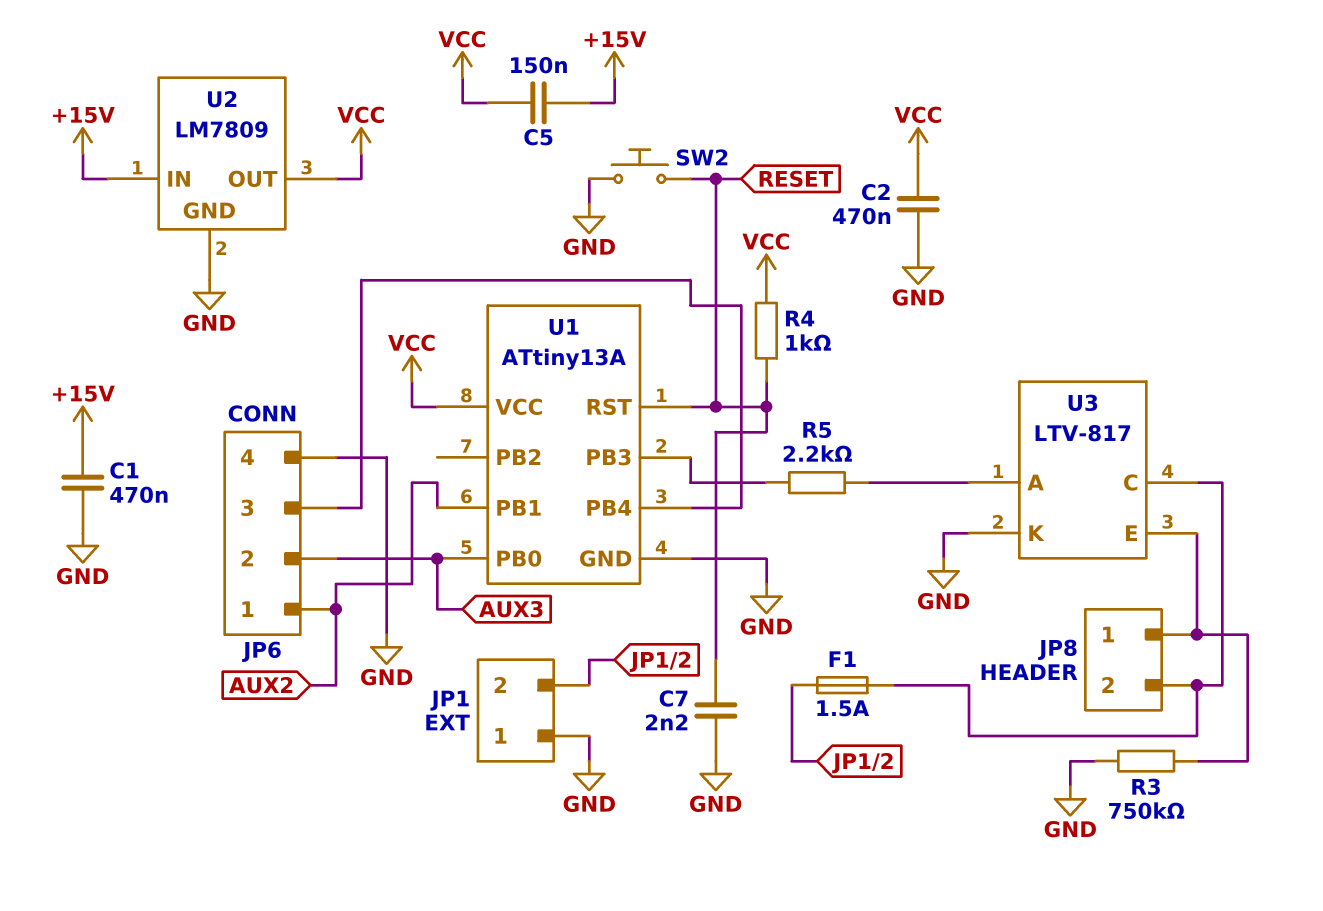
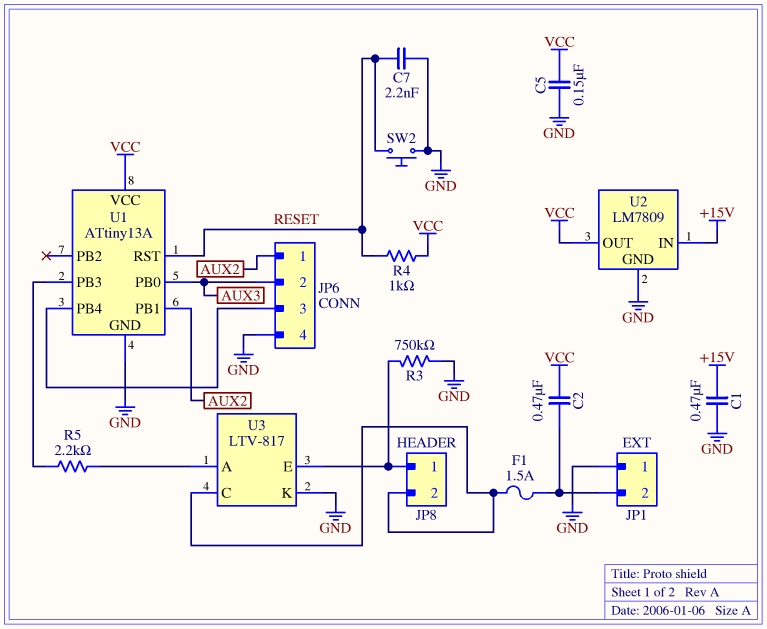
C2: 470nF (GND, VCC) -> 470nF (JP1/2, VCC)
C5: 150nF (+15V, VCC) -> 150nF (GND, VCC)

